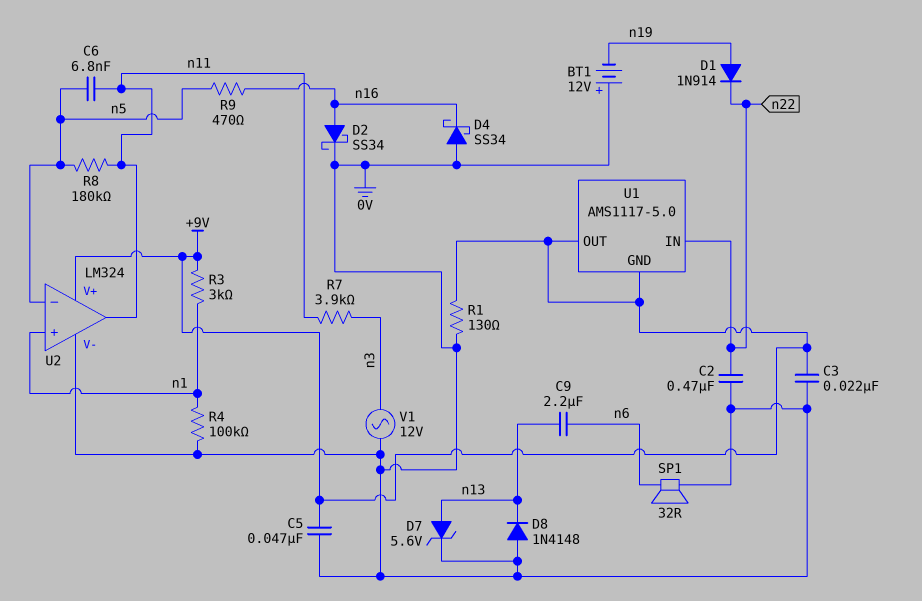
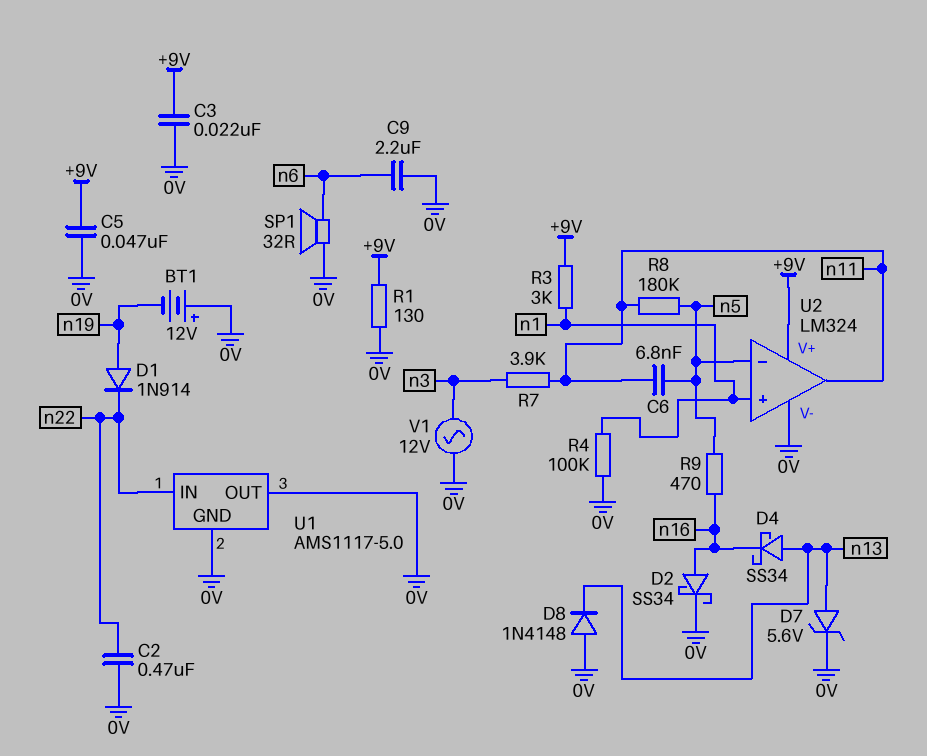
C9: 2.2uF (n6, n13) -> 2.2uF (0V, n6)
D4: schottky SS34 (A 0V, K n16) -> schottky SS34 (A n13, K n16)
U1 pin GND: +9V -> 0V
U1 pin OUT: +9V -> 0V

